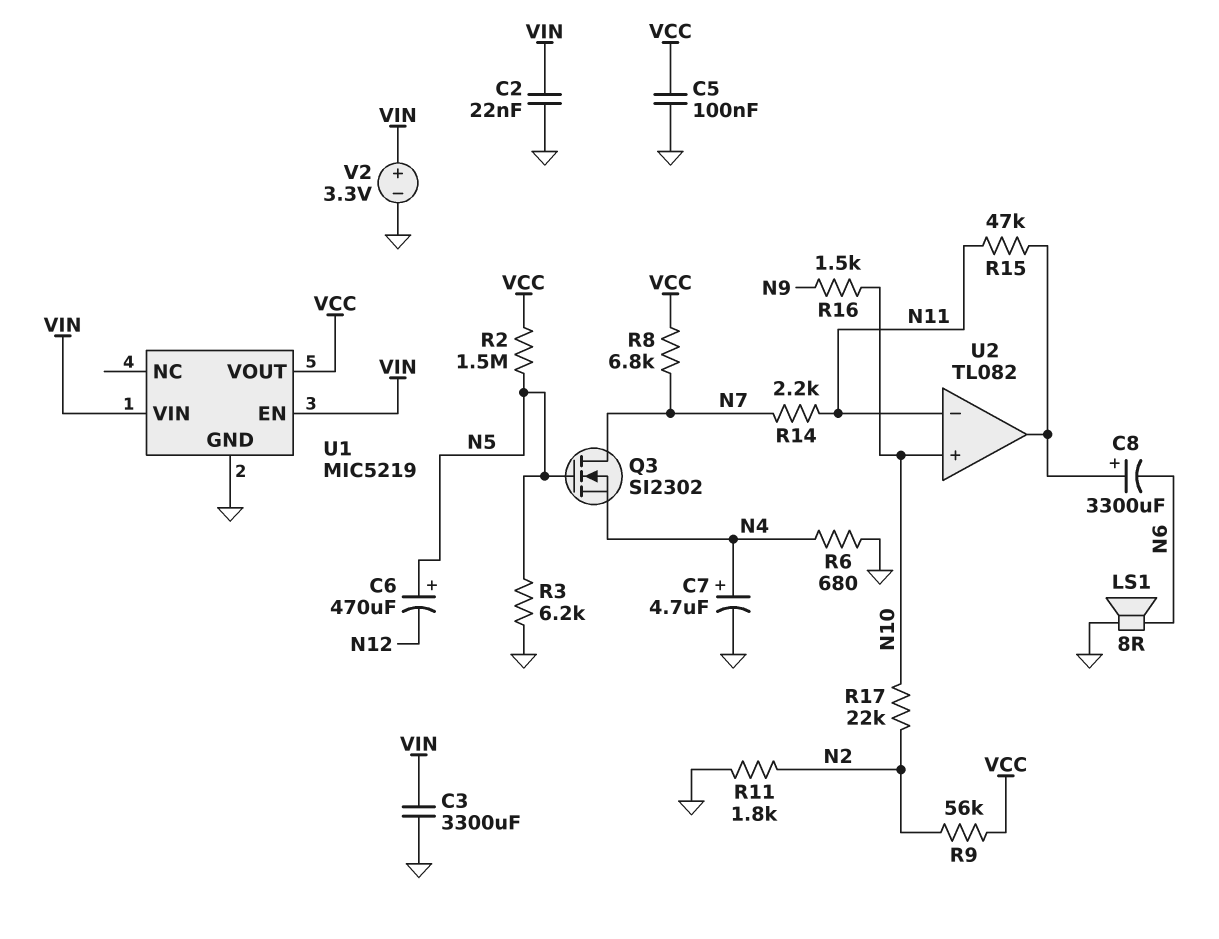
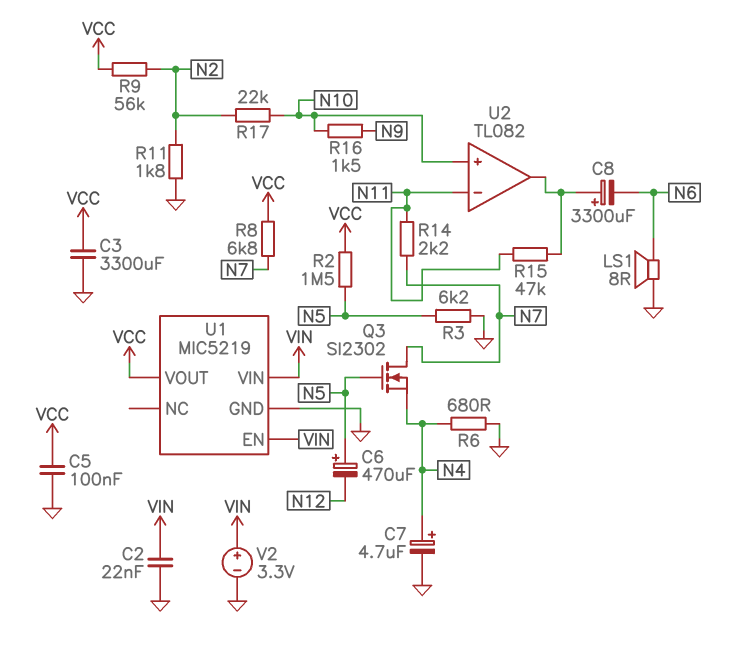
C3: 3300uF (GND, VIN) -> 3300uF (GND, VCC)

